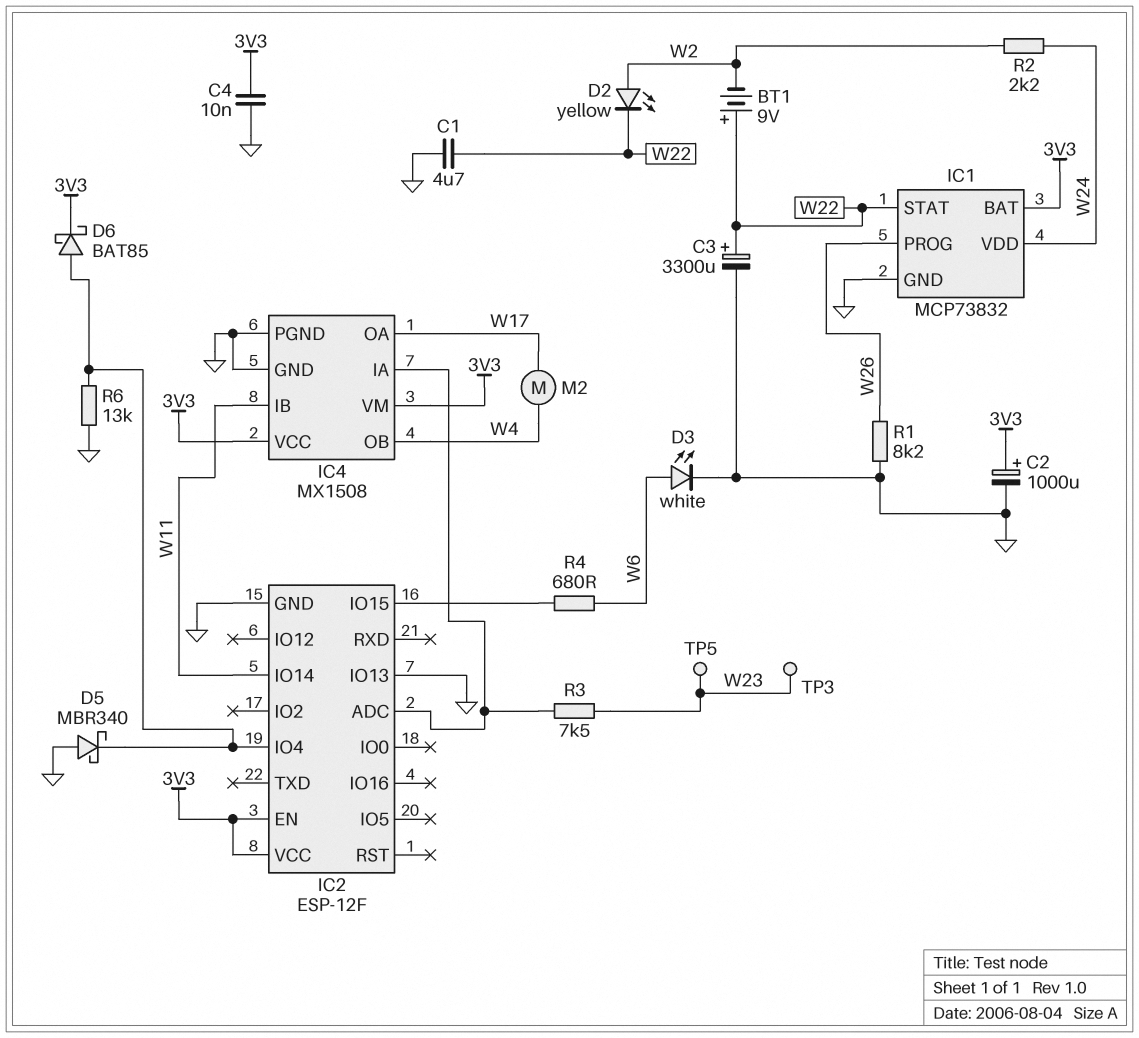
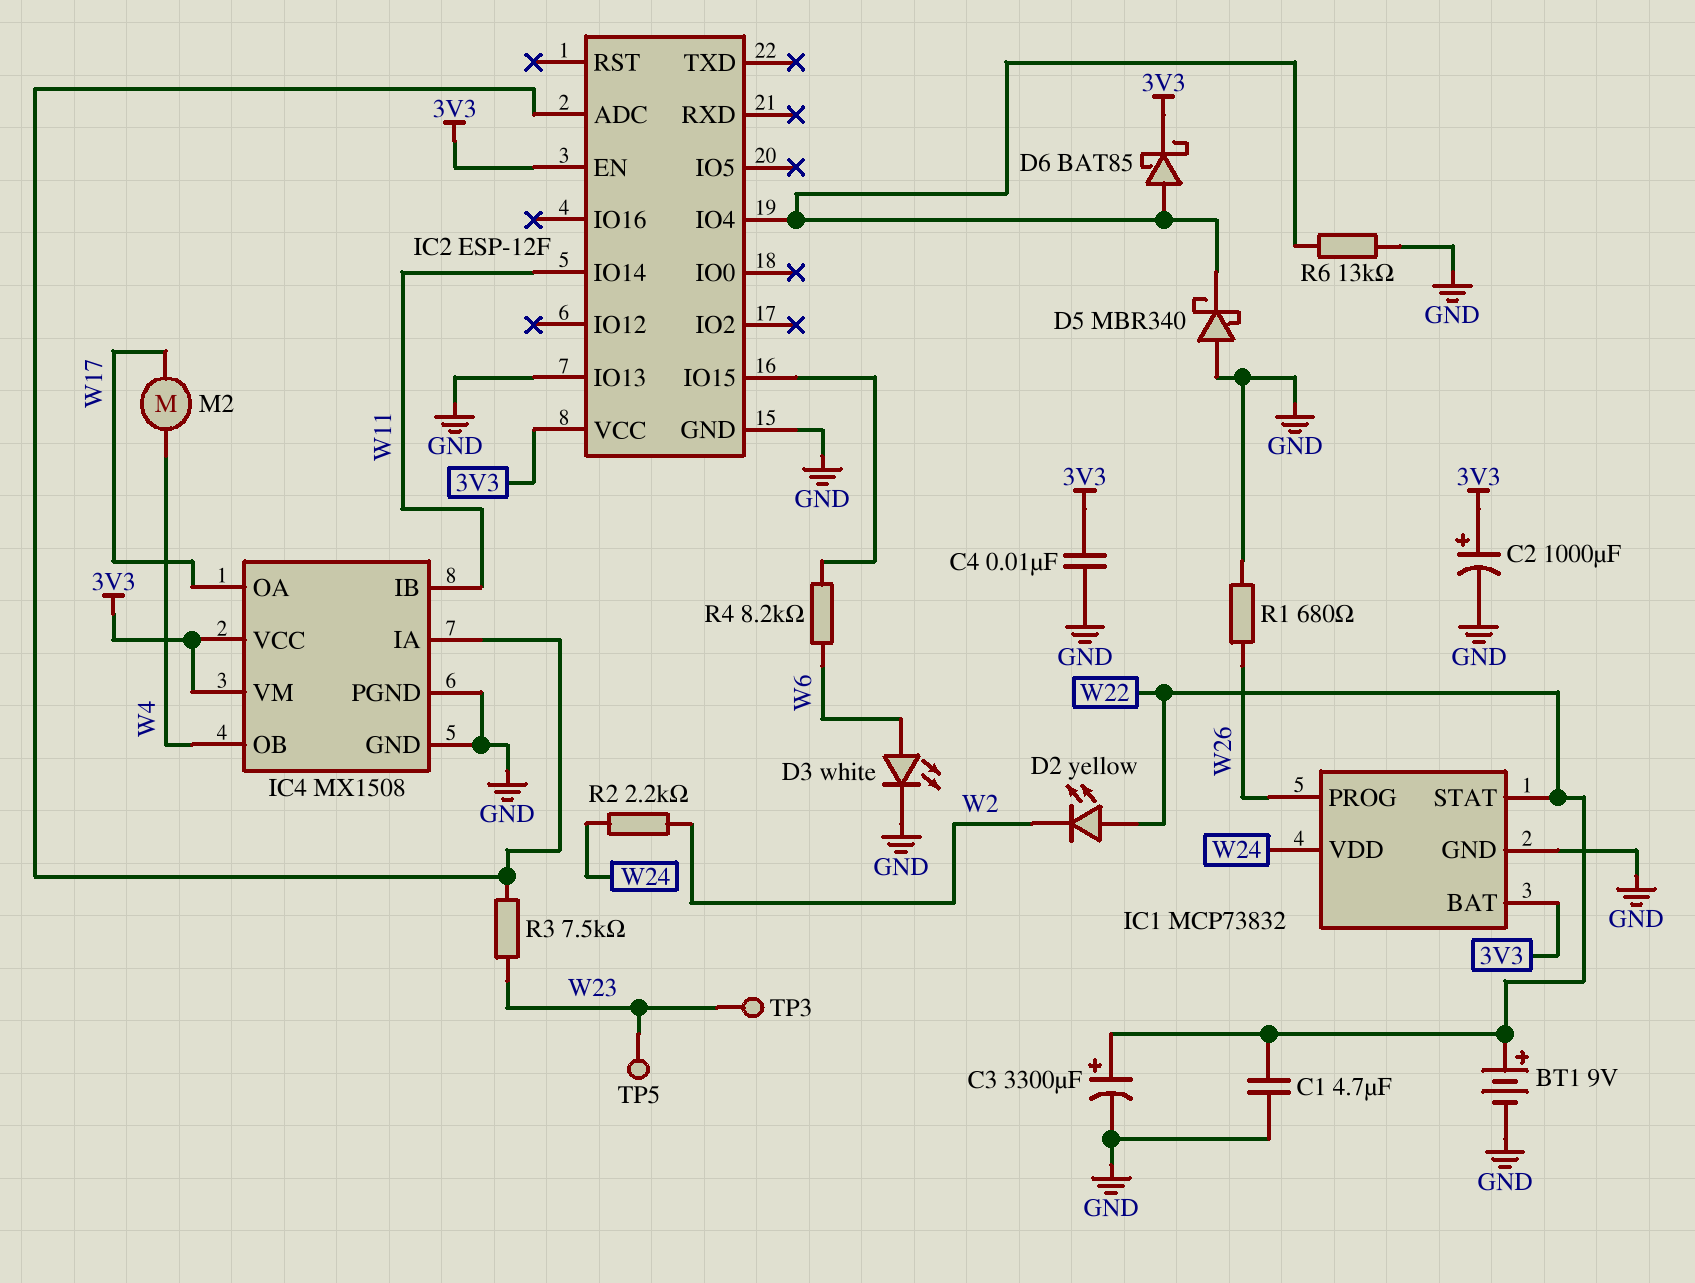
BT1: 9V (plus W22, minus W2) -> 9V (plus W22, minus GND)
D2: LED yellow (A W2, K W22) -> LED yellow (A W22, K W2)
R1: 8.2k (GND, W26) -> 680 (GND, W26)
R4: 680 (IC2/IO15, W6) -> 8.2k (IC2/IO15, W6)

